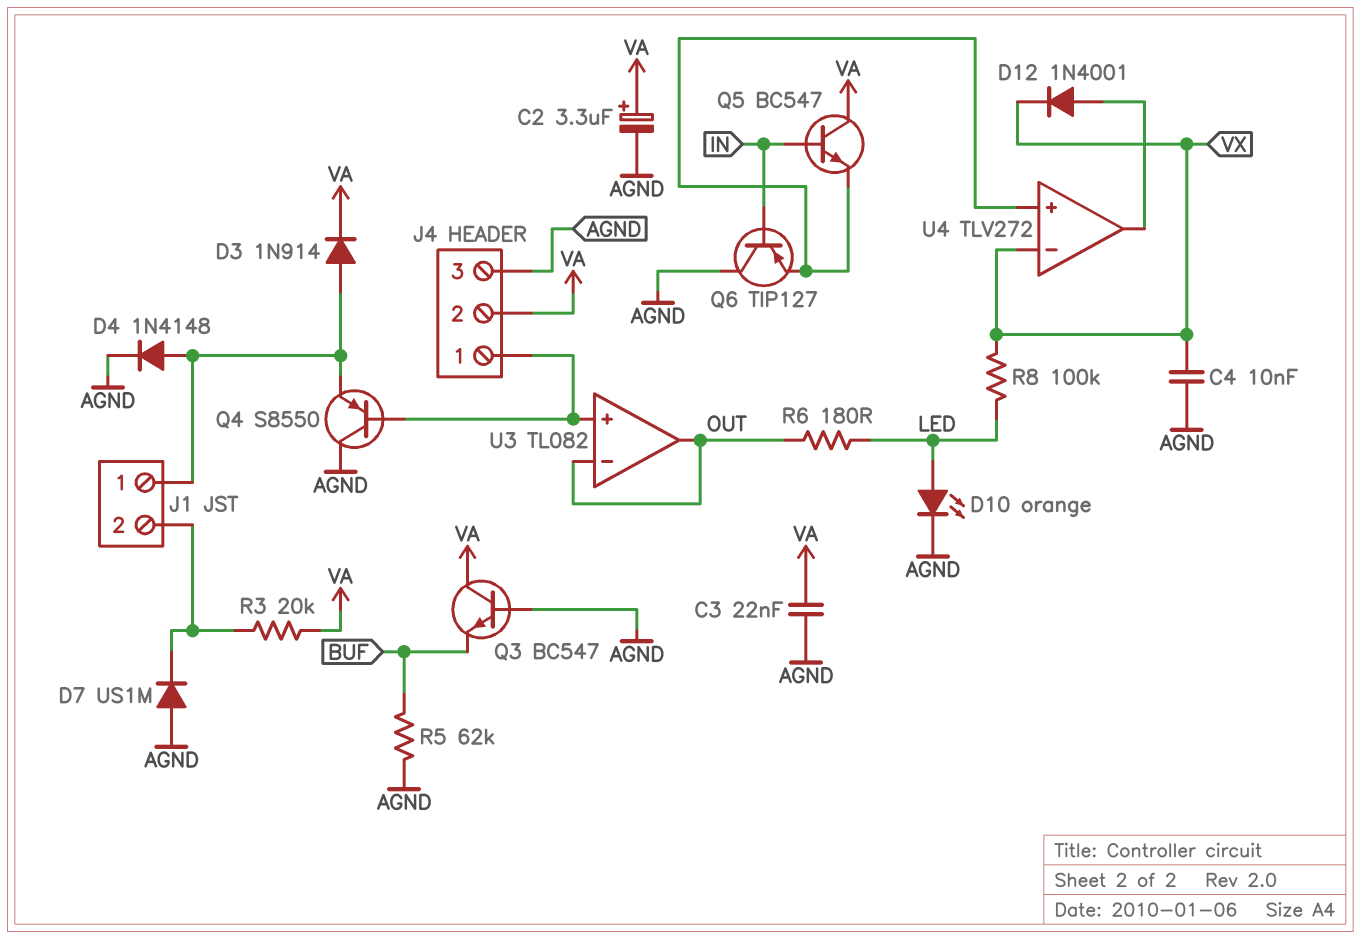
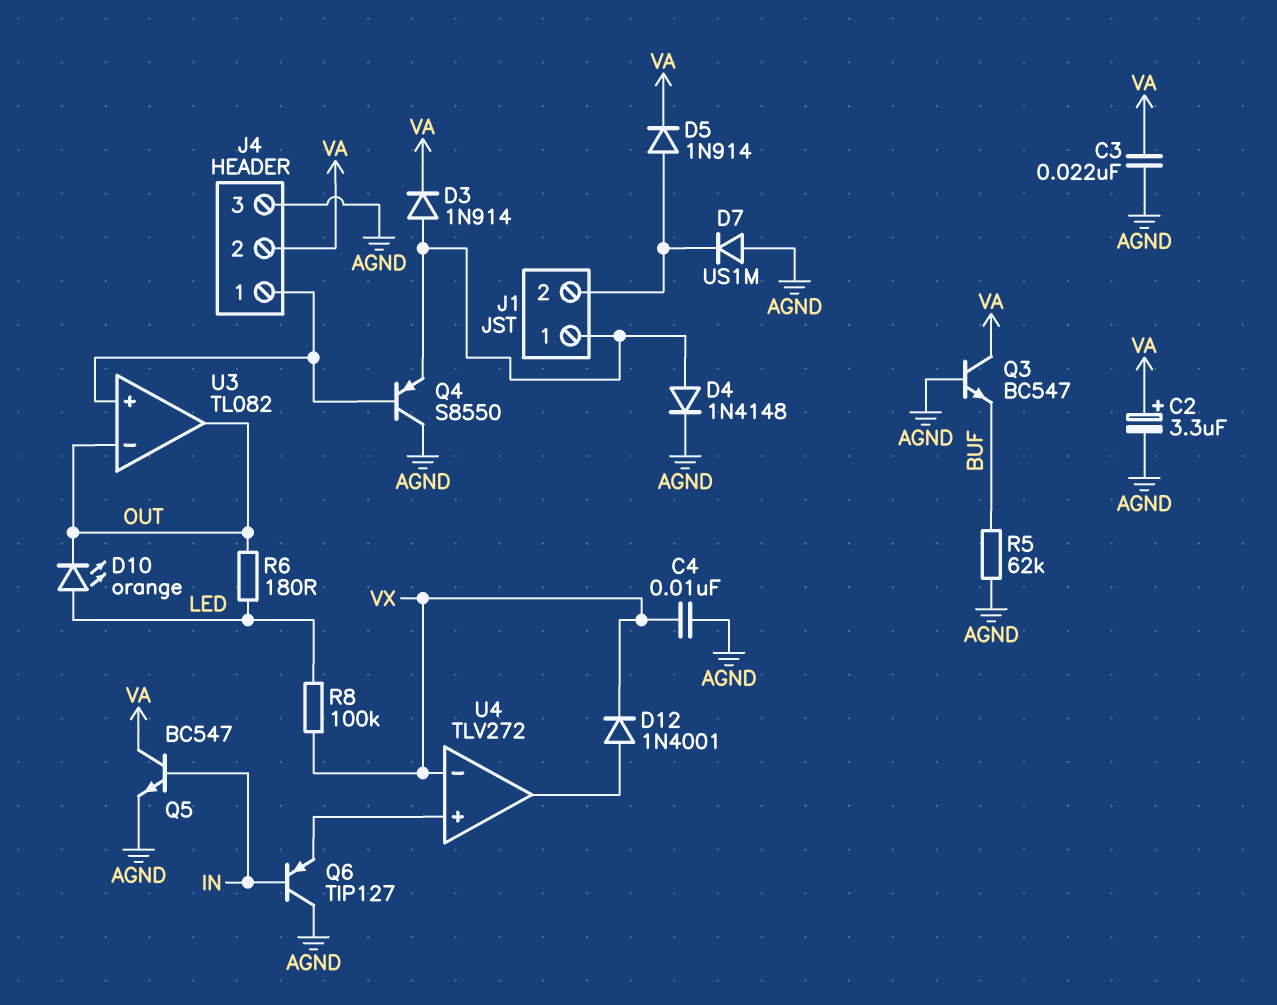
D5: none -> diode 1N914 (A J1/2, K VA)
D10: LED orange (A LED, K AGND) -> LED orange (A LED, K OUT)
Q5: NPN BC547 (B IN, C VA, E U4/in+) -> NPN BC547 (B IN, C VA, E AGND)
R3: 20k (J1/2, VA) -> none

